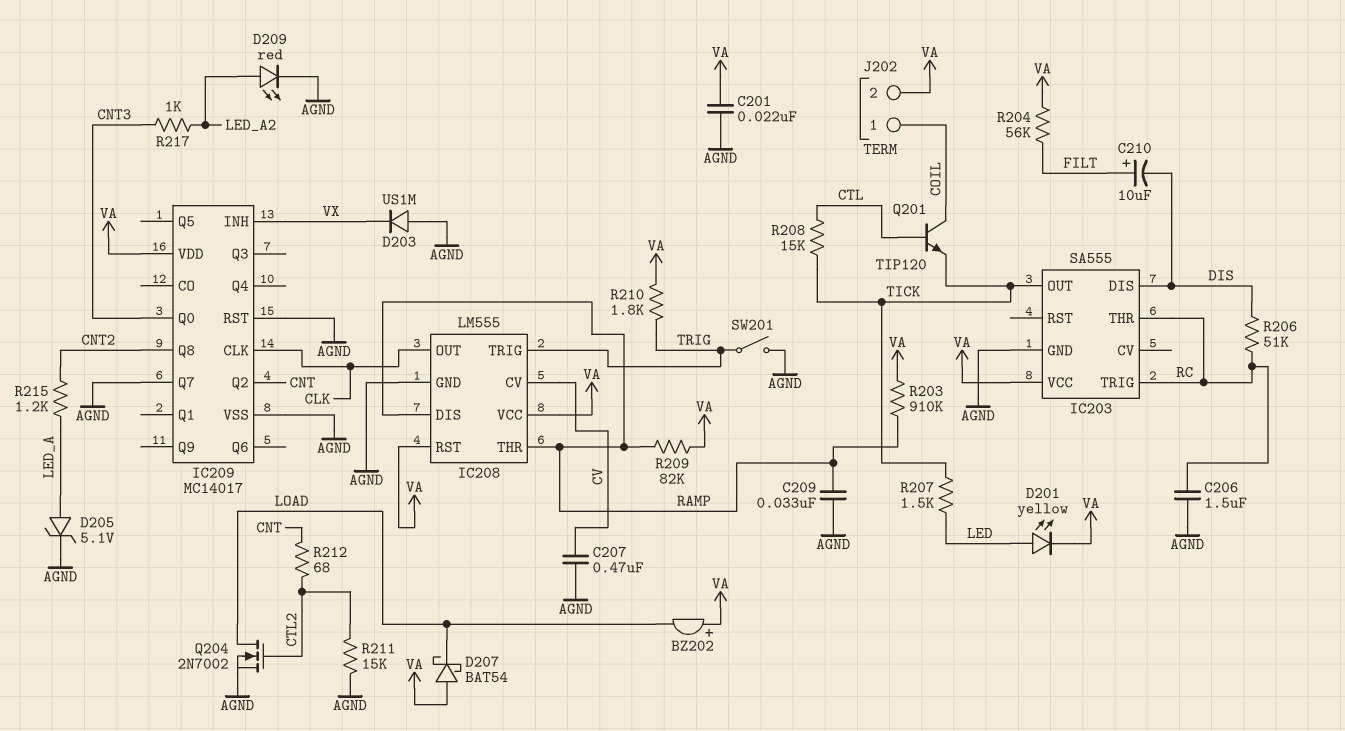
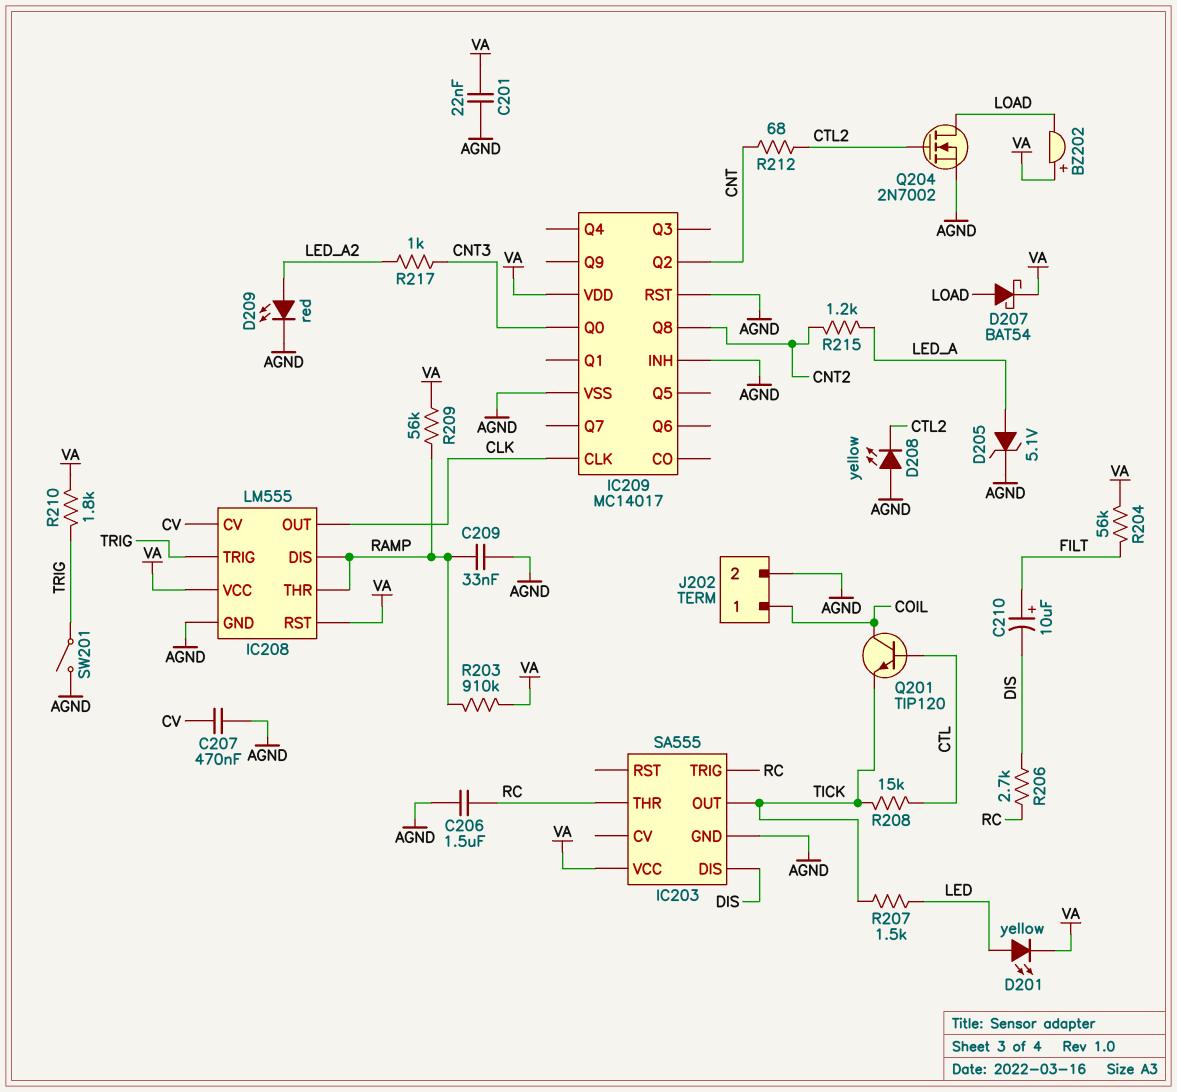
D203: diode US1M (A AGND, K VX) -> none
D207: schottky BAT54 (A VA, K LOAD) -> schottky BAT54 (A LOAD, K VA)
D208: none -> LED yellow (A AGND, K CTL2)
IC209 pin INH: VX -> AGND
IC209 pin Q7: AGND -> none
J202 pin 2: VA -> AGND
R206: 51k (DIS, RC) -> 2.7k (DIS, RC)
R209: 82k (RAMP, VA) -> 56k (RAMP, VA)
R211: 15k (AGND, CTL2) -> none

